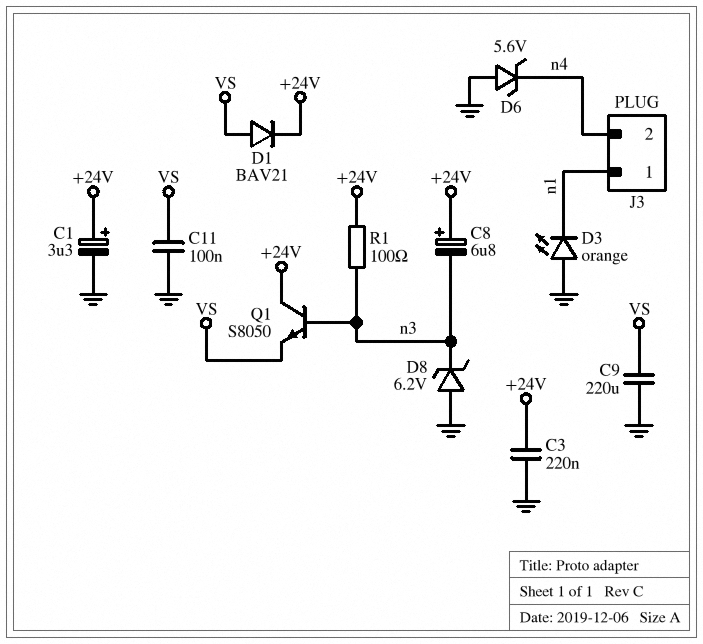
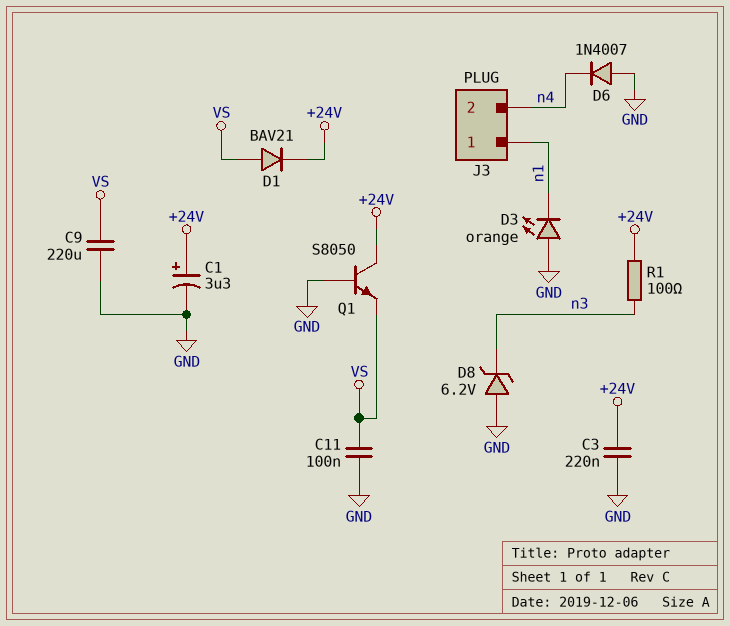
C8: 6.8uF (plus +24V, minus n3) -> none
D6: zener 5.6V (A GND, K n4) -> diode 1N4007 (A GND, K n4)
Q1: NPN S8050 (B n3, C +24V, E VS) -> NPN S8050 (B GND, C +24V, E VS)

